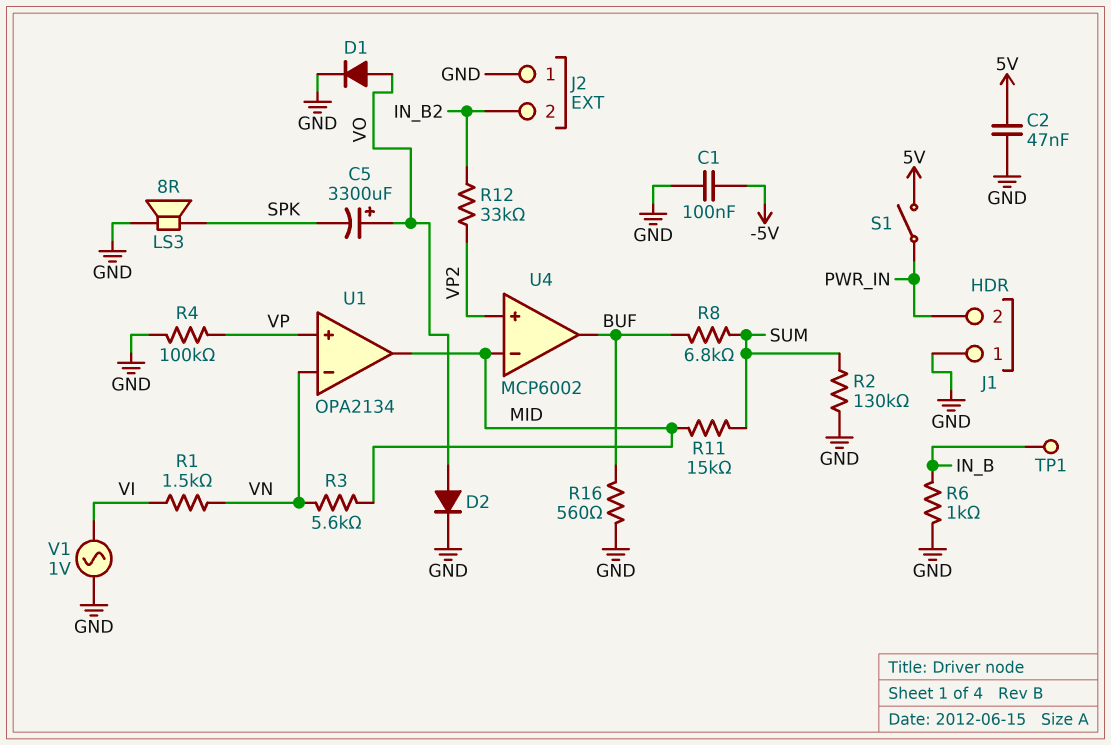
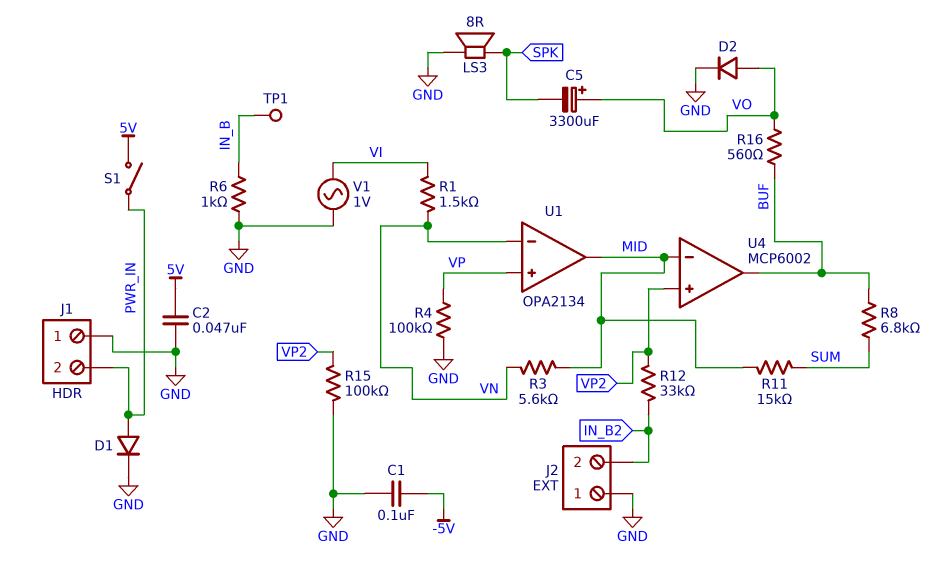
D1: diode (A VO, K GND) -> diode (A PWR_IN, K GND)
R2: 130k (GND, SUM) -> none
R15: none -> 100k (GND, VP2)
R16: 560 (BUF, GND) -> 560 (BUF, VO)

